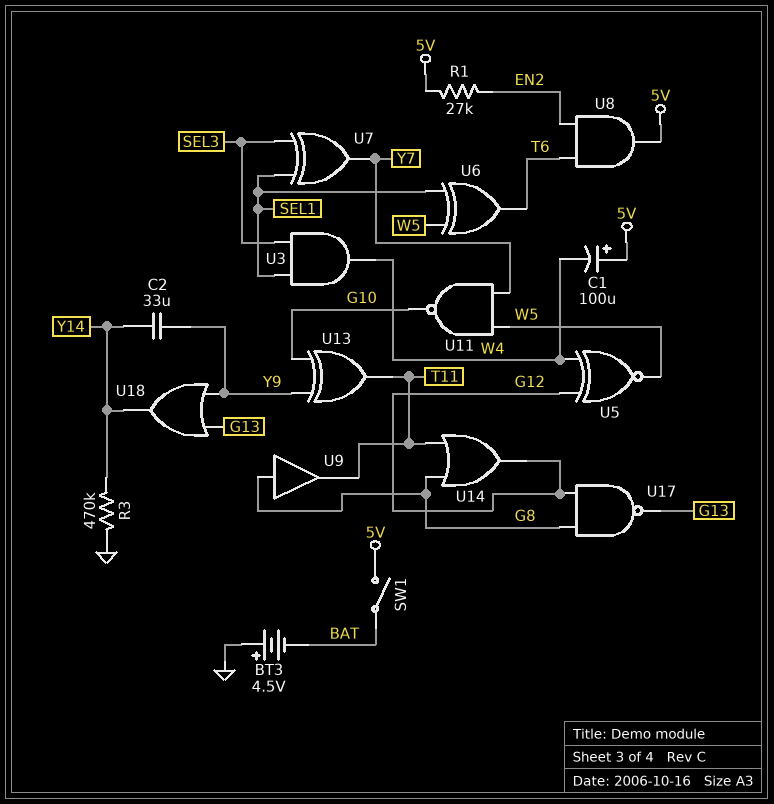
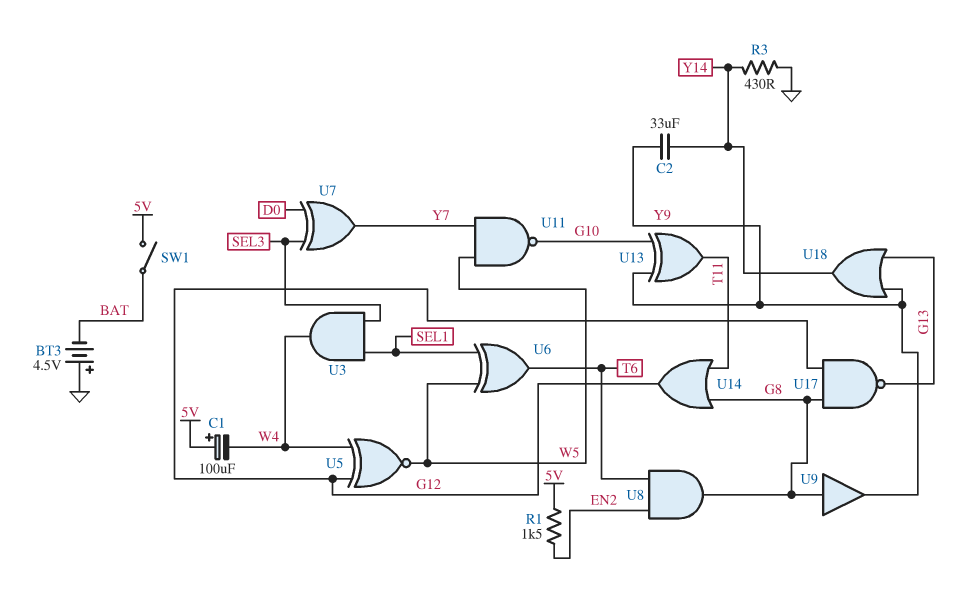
R1: 27k (5V, EN2) -> 1.5k (5V, EN2)
R3: 470k (GND, Y14) -> 430 (GND, Y14)
U7: XOR (in SEL1, in SEL3, out Y7) -> XOR (in D0, in SEL3, out Y7)
U8: AND (in EN2, in T6, out 5V) -> AND (in EN2, in T6, out G8)
U9: buffer (in G8, out T11) -> buffer (in G8, out Y9)

